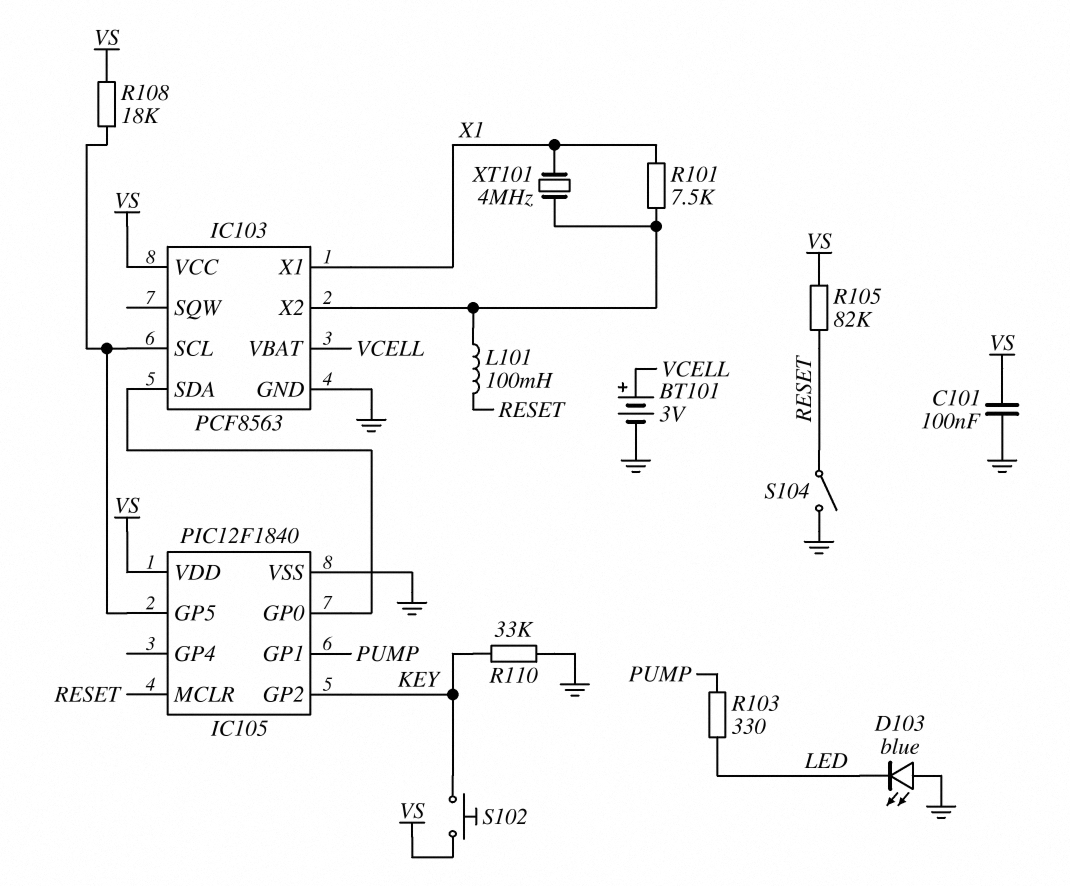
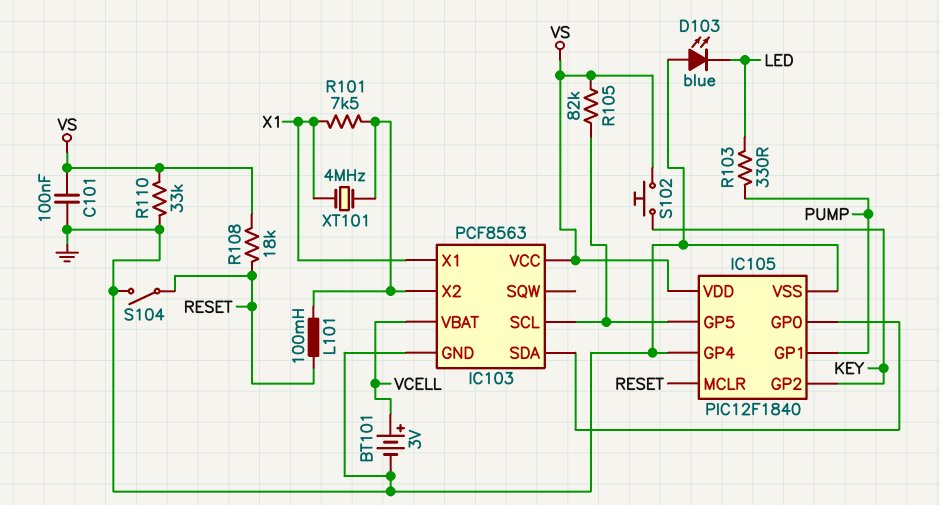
IC105 pin GP4: none -> GND
R105: 82k (RESET, VS) -> 82k (IC103/SCL, VS)
R108: 18k (IC103/SCL, VS) -> 18k (RESET, VS)
R110: 33k (GND, KEY) -> 33k (GND, VS)

